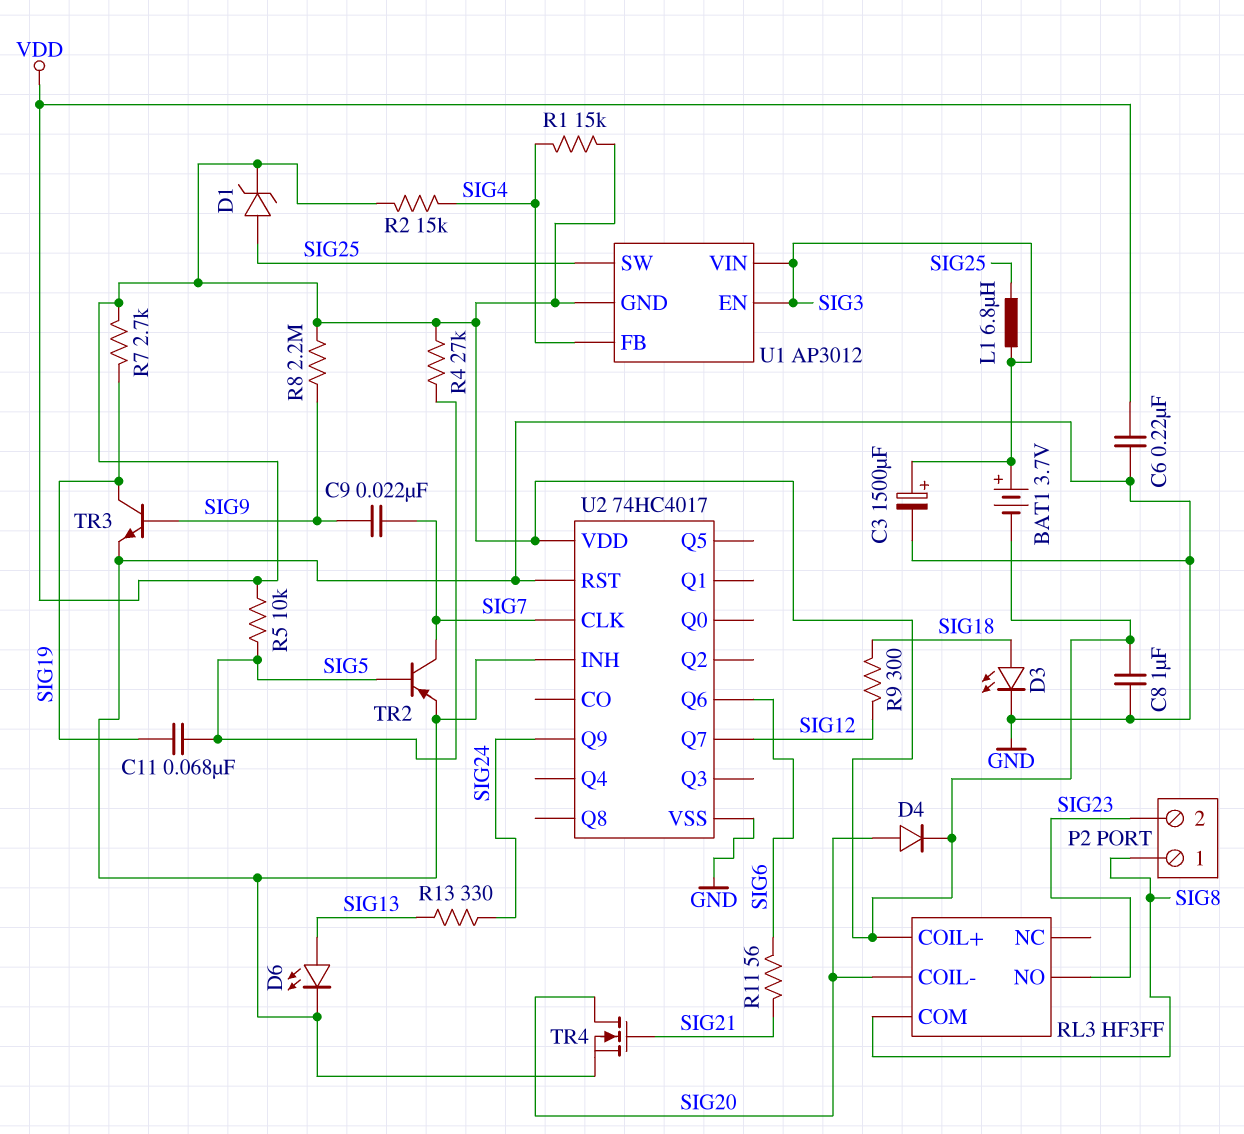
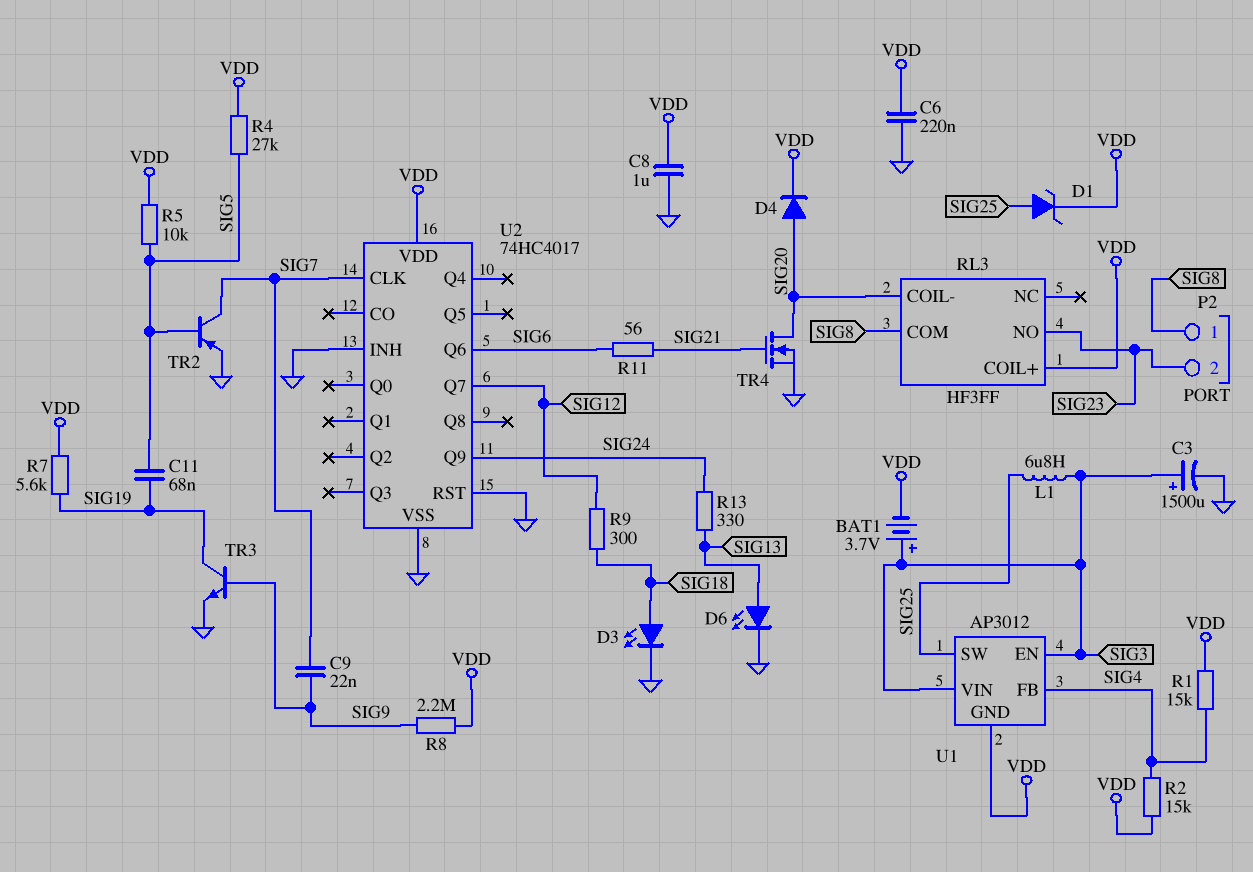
R7: 2.7k (SIG19, VDD) -> 5.6k (SIG19, VDD)

